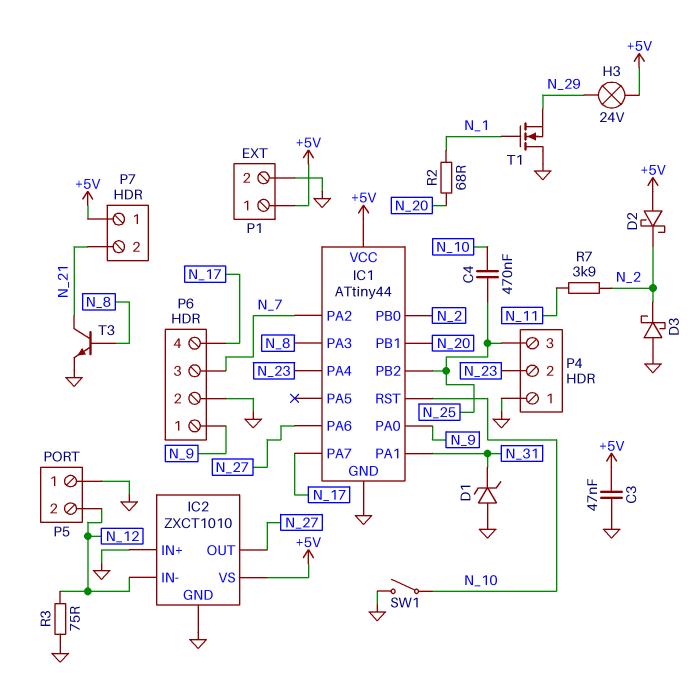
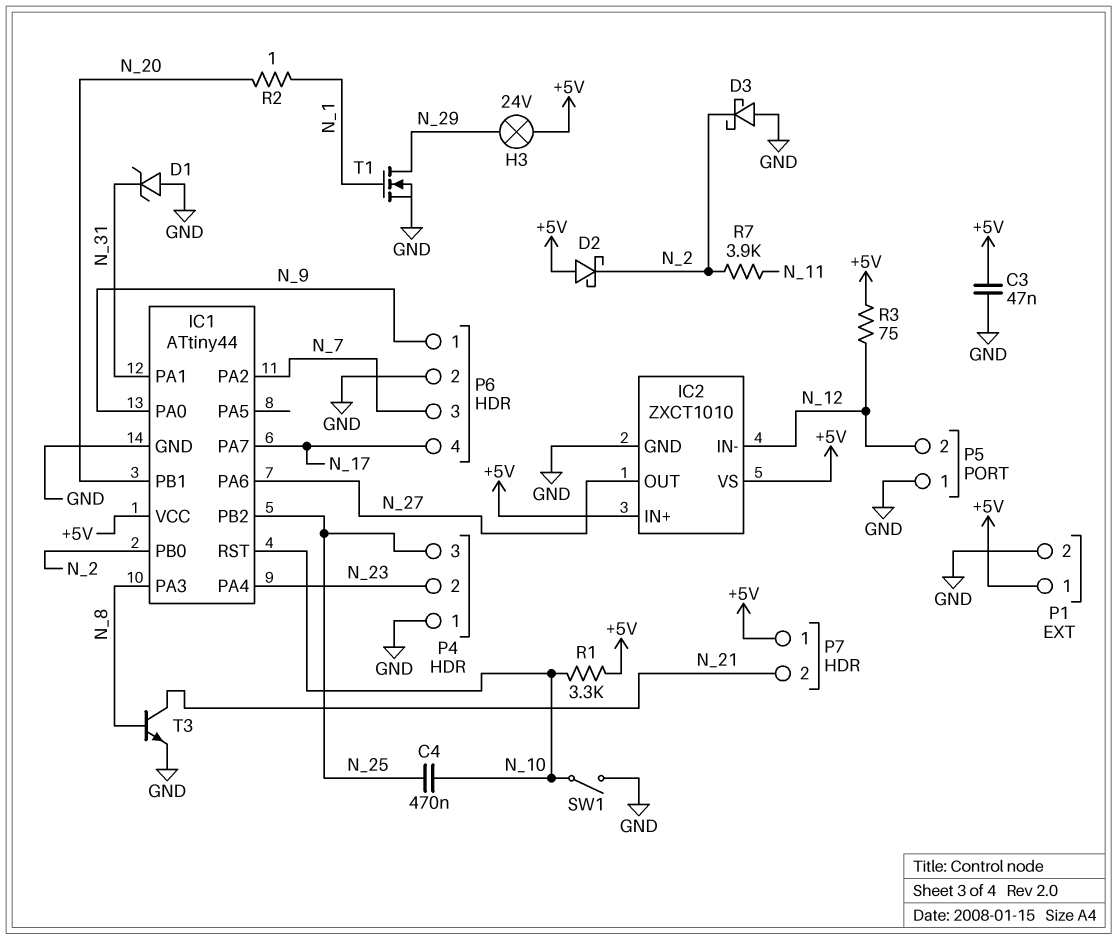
IC2 pin IN+: GND -> +5V
R1: none -> 3.3k (+5V, N_10)
R2: 68 (N_1, N_20) -> 1 (N_1, N_20)
R3: 75 (GND, N_12) -> 75 (+5V, N_12)
T1: NMOS (G N_1, D GND, S N_29) -> NMOS (G N_1, D N_29, S GND)

